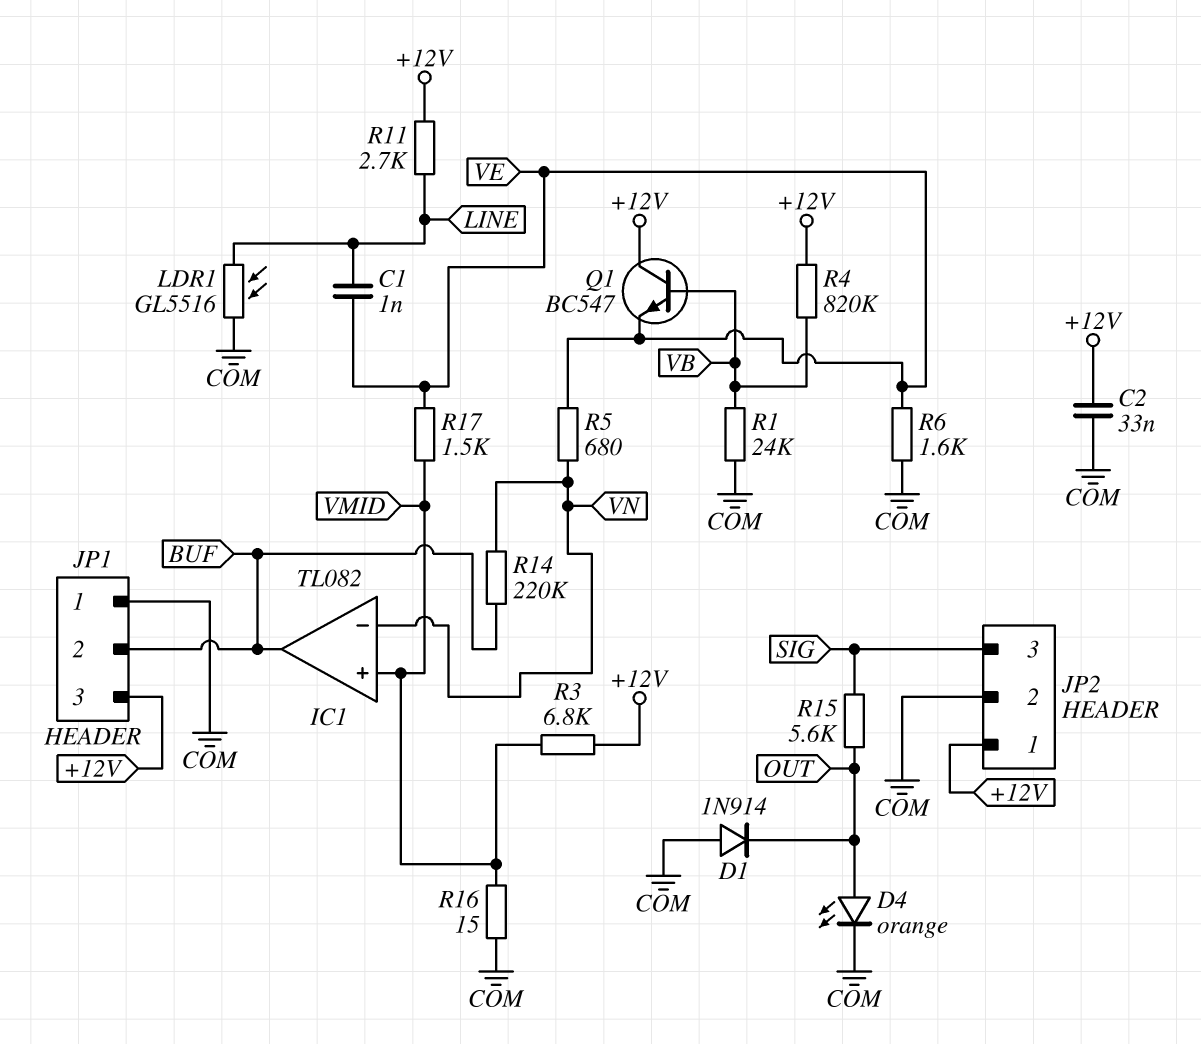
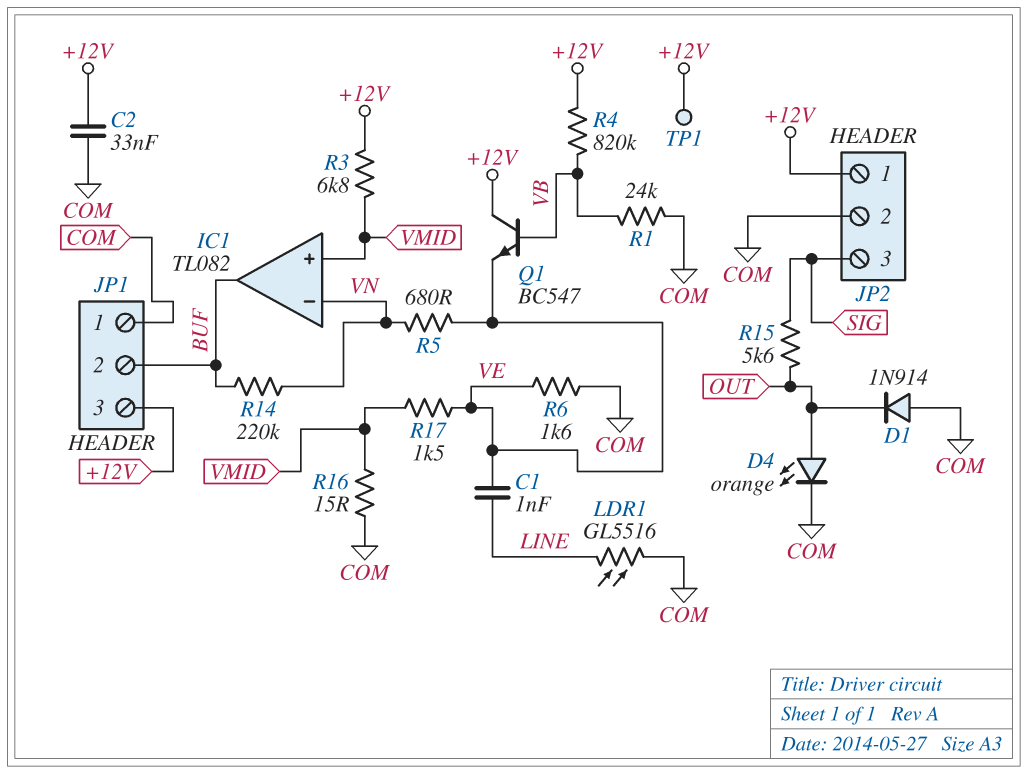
R11: 2.7k (+12V, LINE) -> none
TP1: none -> test point (+12V)

